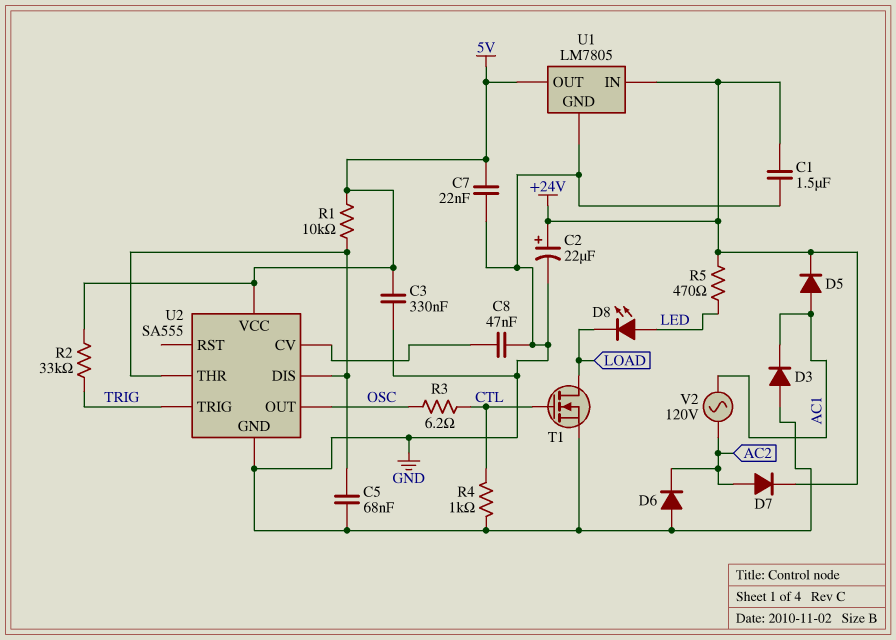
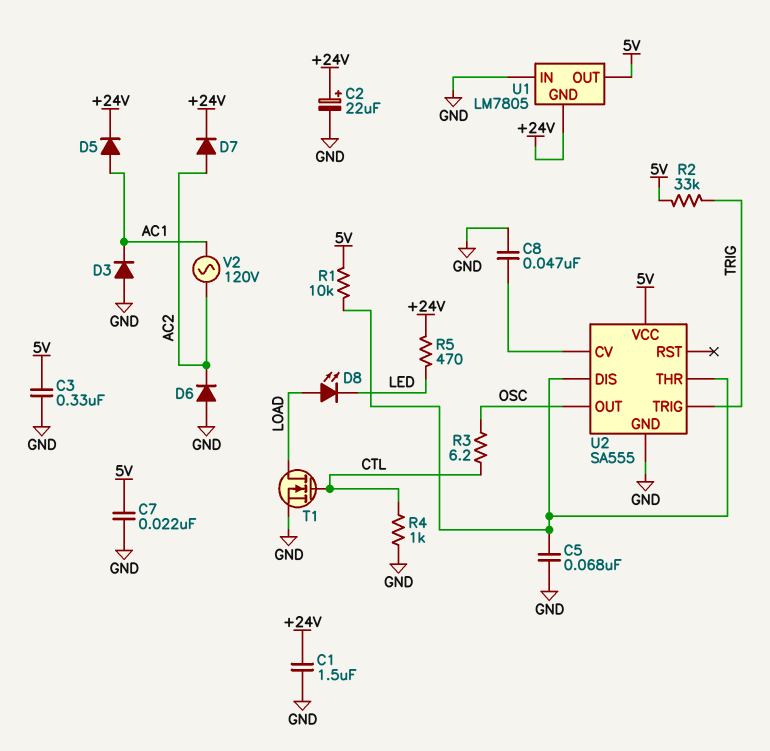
D8: LED (A LED, K LOAD) -> LED (A LOAD, K LED)
U1 pin GND: GND -> +24V
U1 pin IN: +24V -> GND

